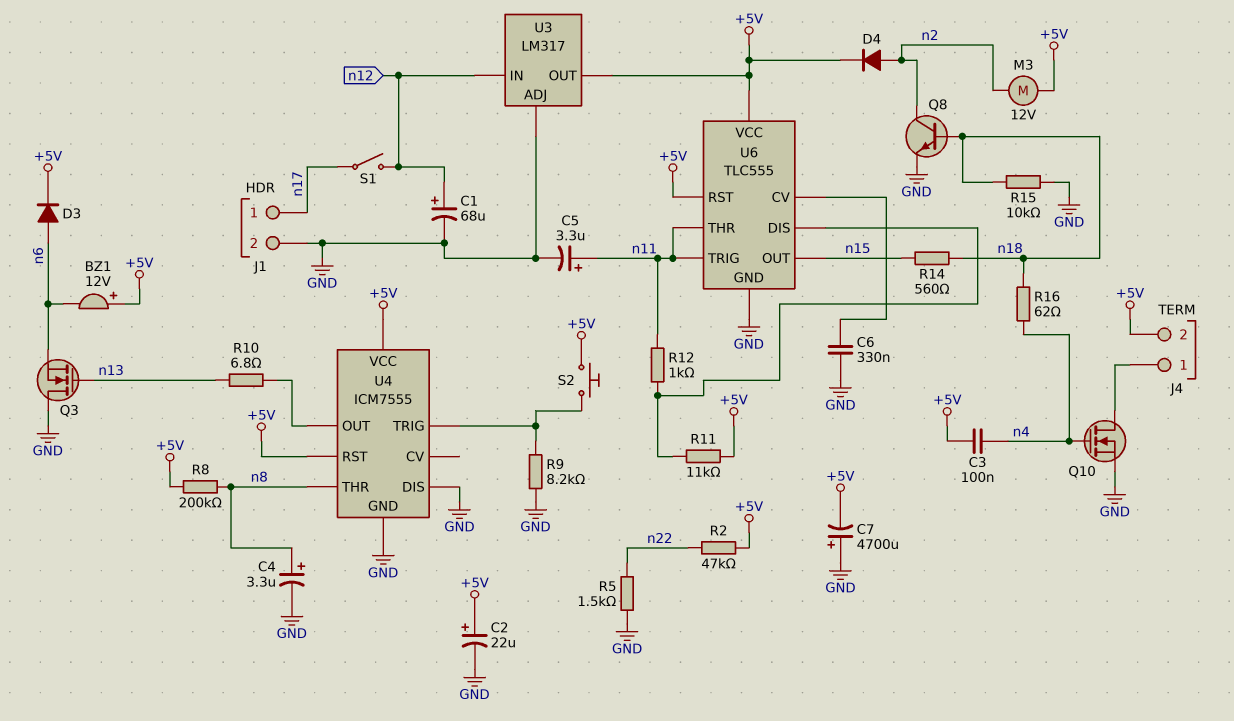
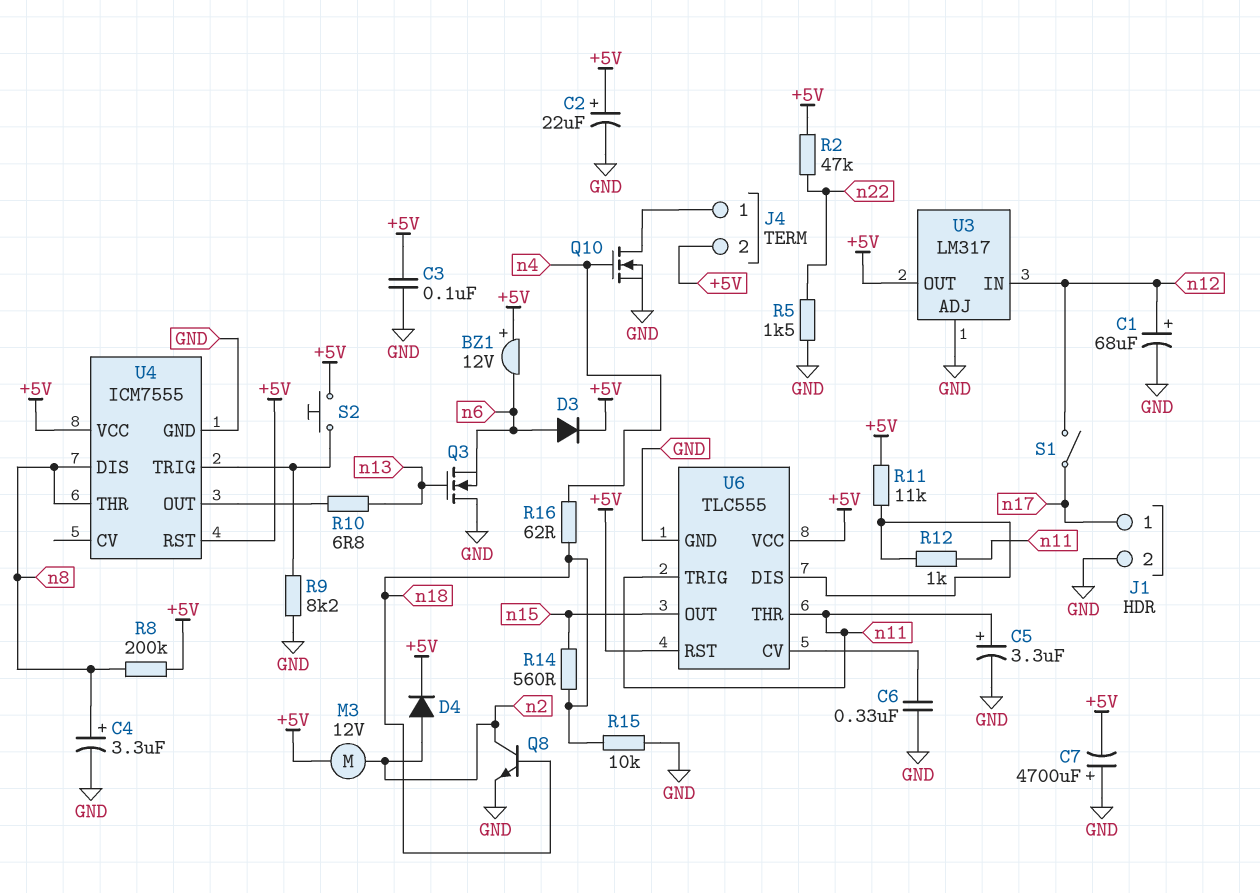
C3: 100nF (+5V, n4) -> 100nF (+5V, GND)
U4 pin DIS: GND -> n8

